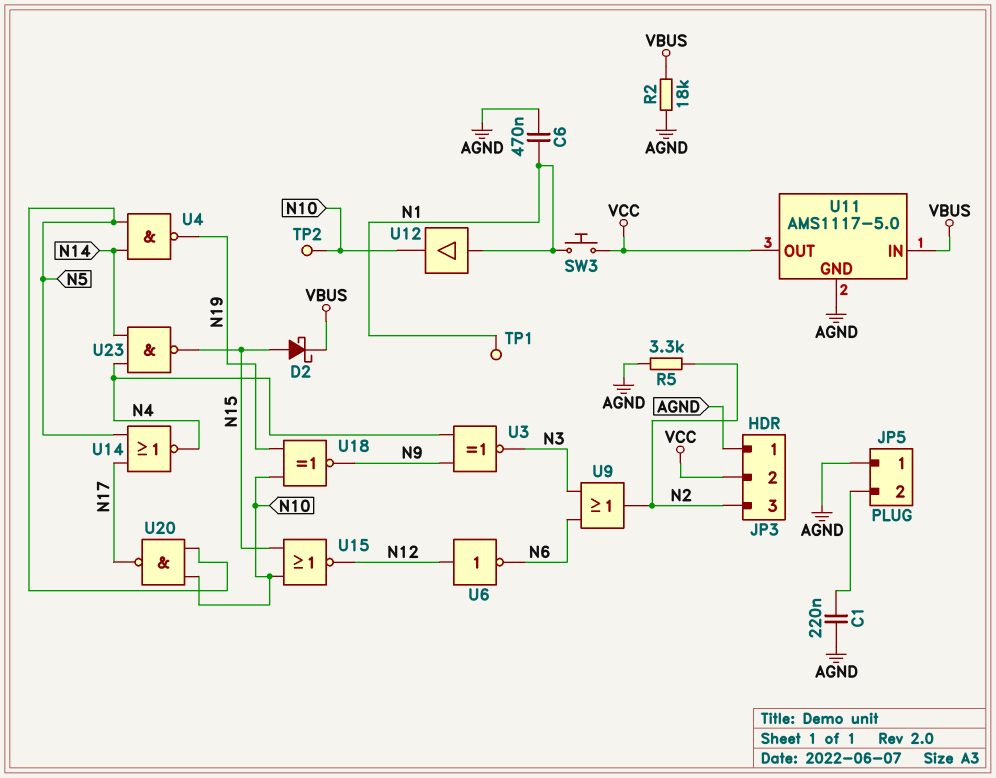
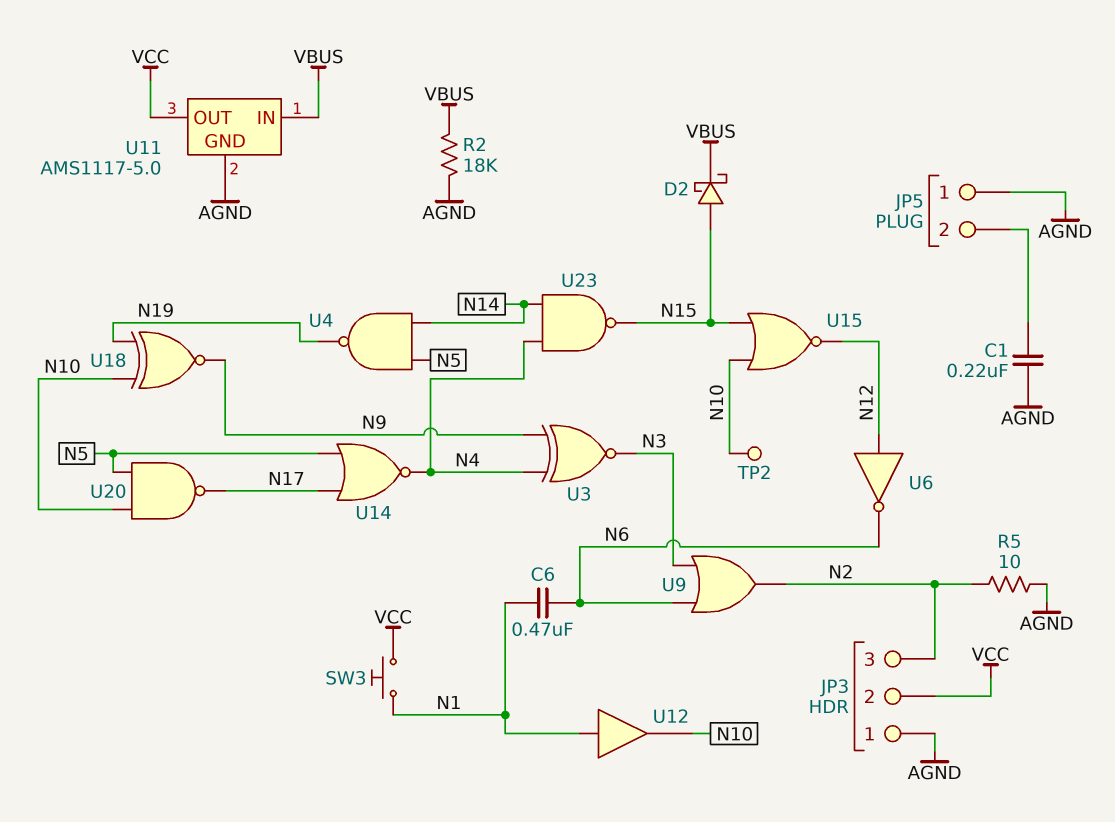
C6: 470nF (AGND, N1) -> 470nF (N1, N6)
R5: 3.3k (AGND, N2) -> 10 (AGND, N2)
TP1: test point (N1) -> none

